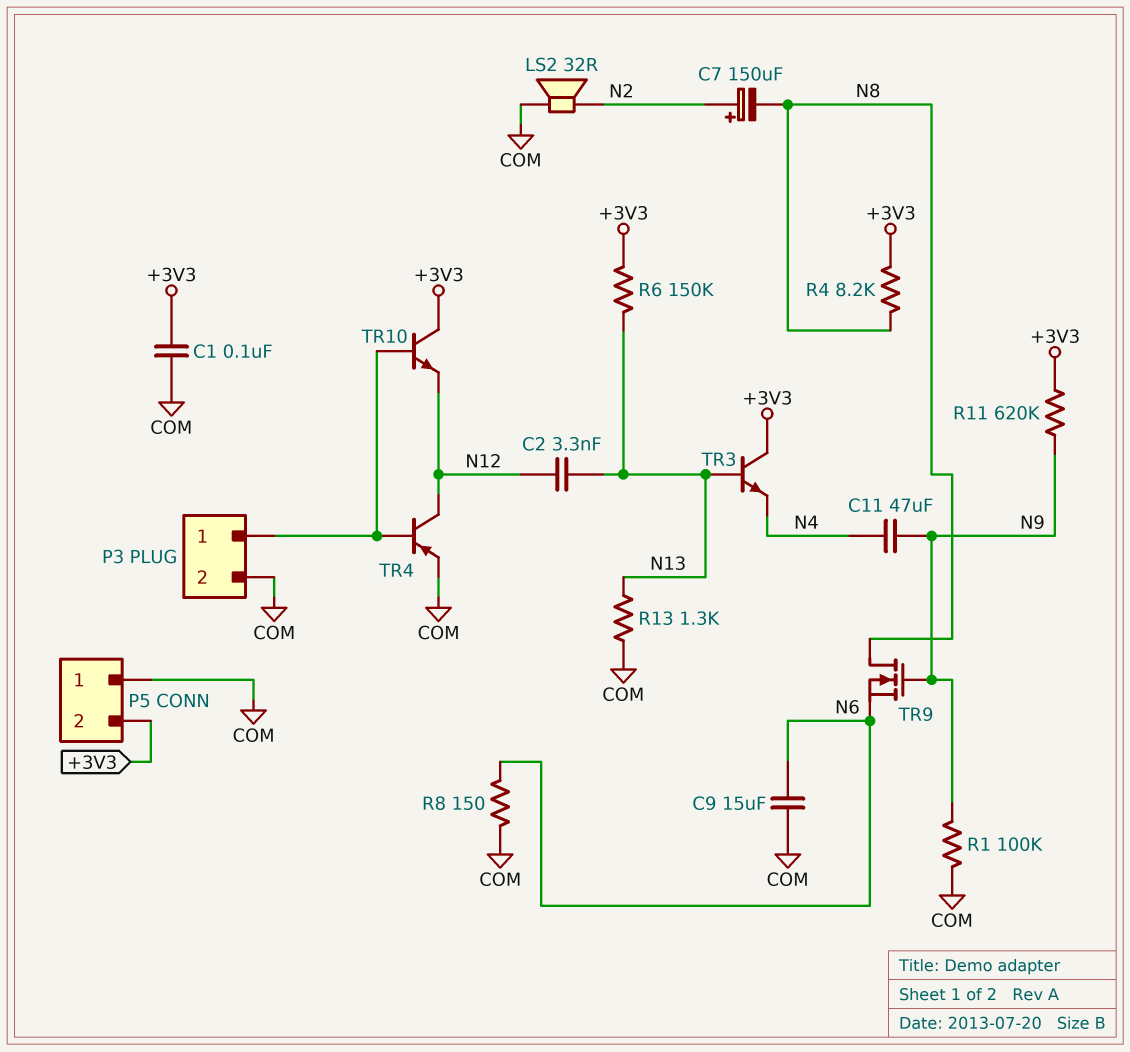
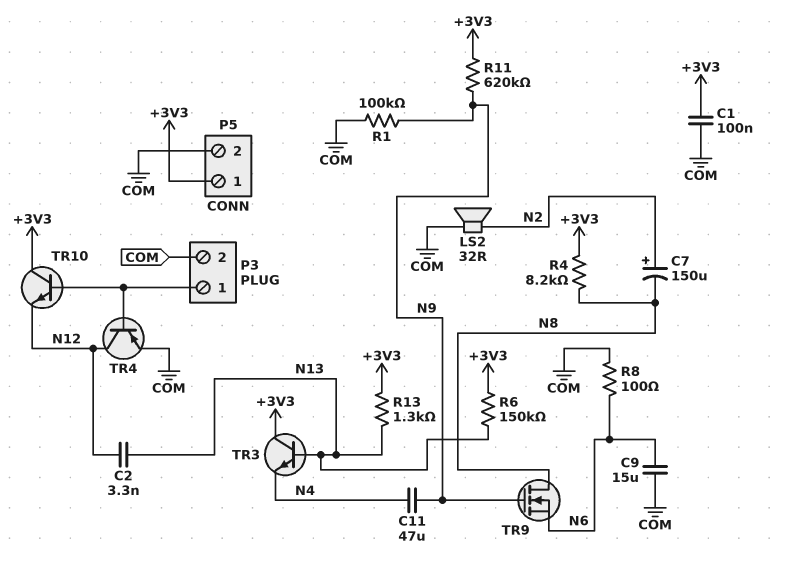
P5 pin 1: COM -> +3V3
P5 pin 2: +3V3 -> COM
R8: 150 (COM, N6) -> 100 (COM, N6)
R13: 1.3k (COM, N13) -> 1.3k (+3V3, N13)

